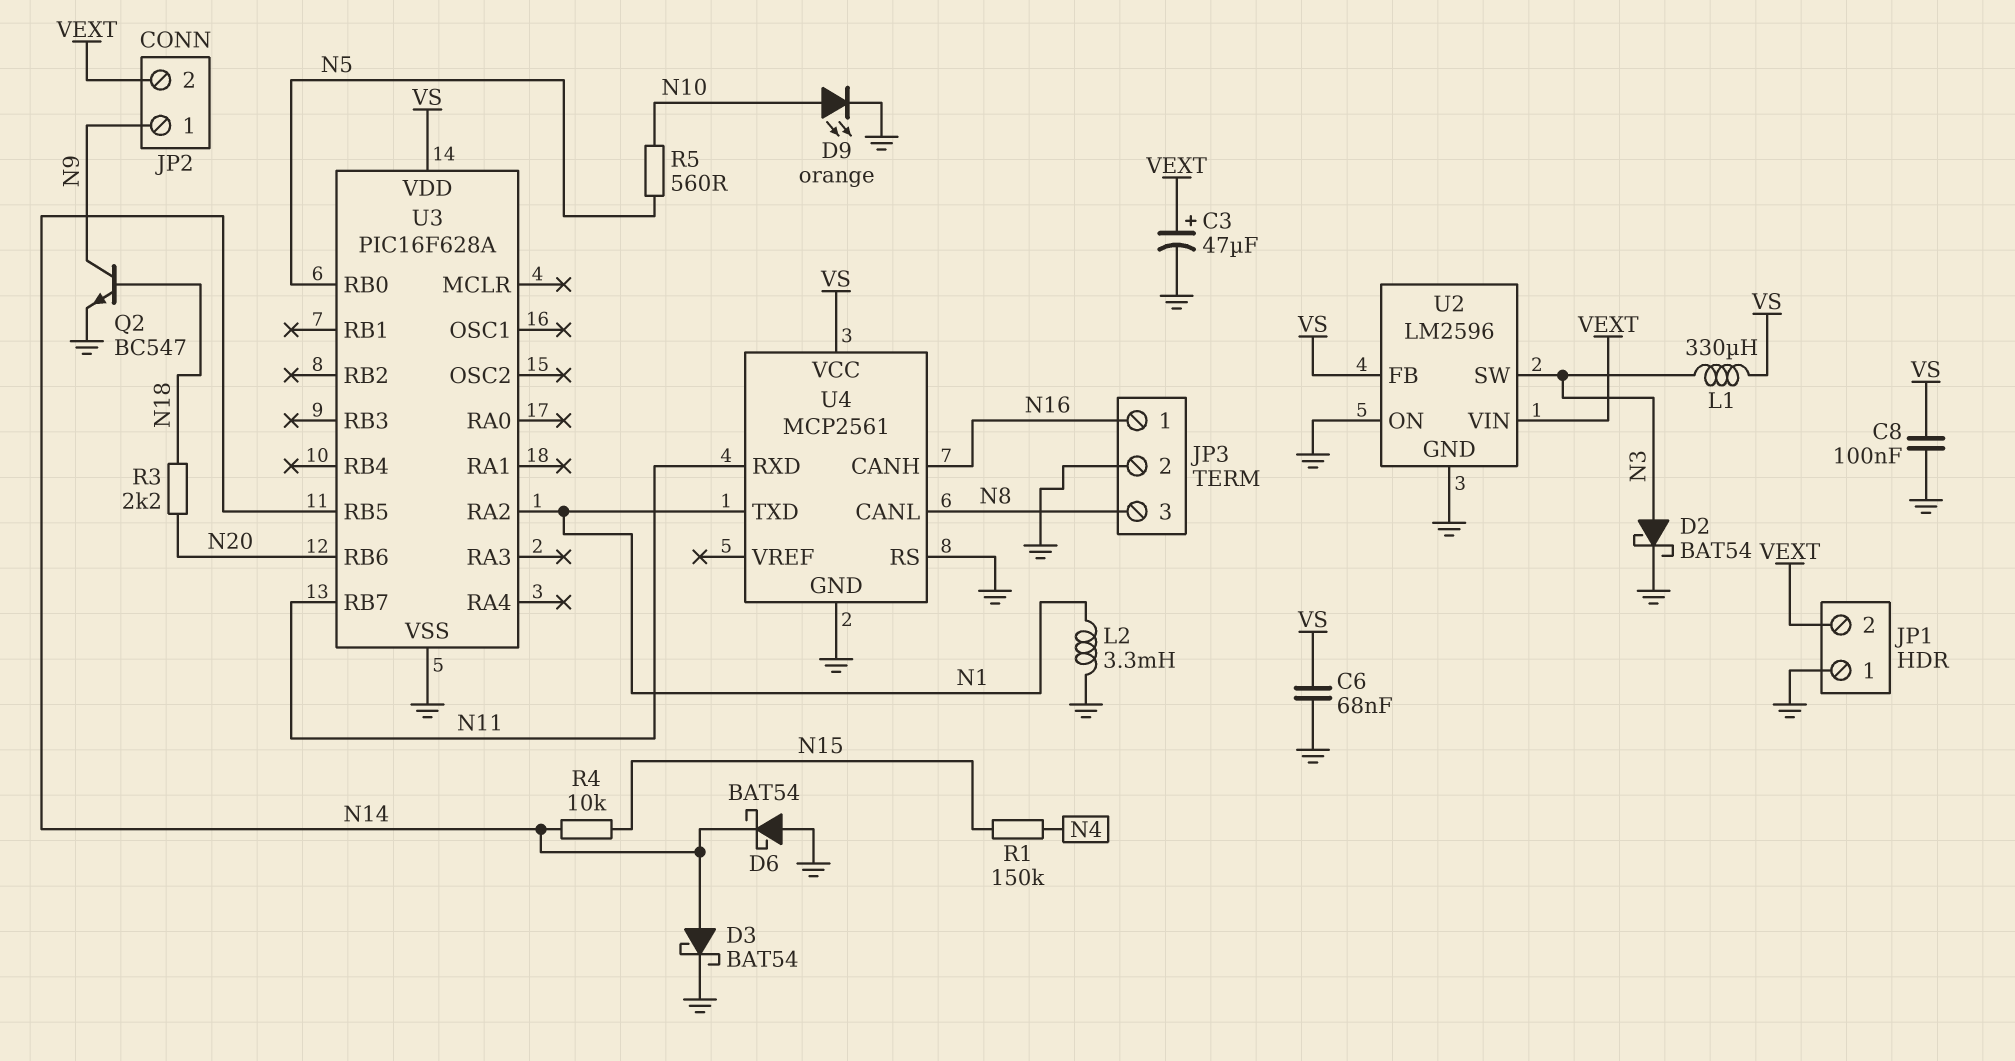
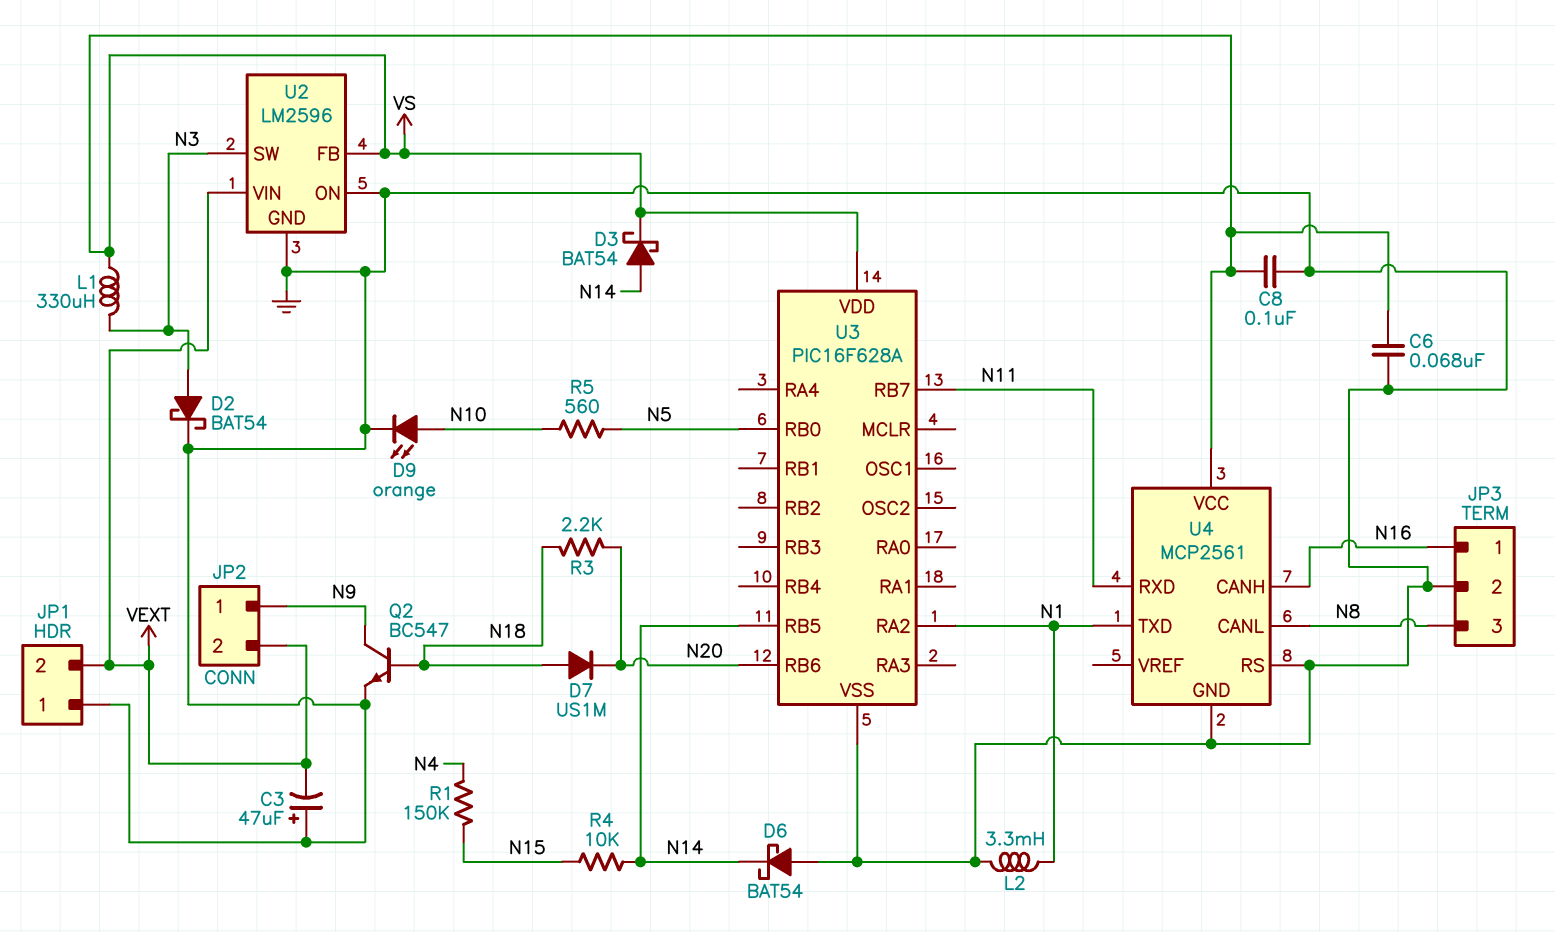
C3: 47uF (plus VEXT, minus GND) -> 47uF (plus GND, minus VEXT)
D3: schottky BAT54 (A N14, K GND) -> schottky BAT54 (A N14, K VS)
D7: none -> diode US1M (A N18, K N20)

